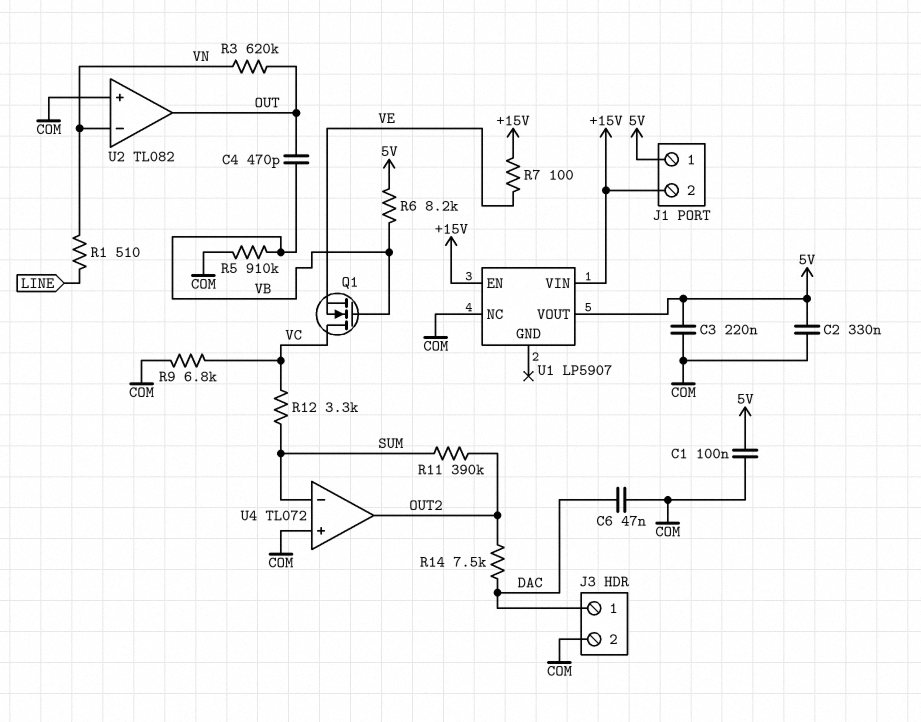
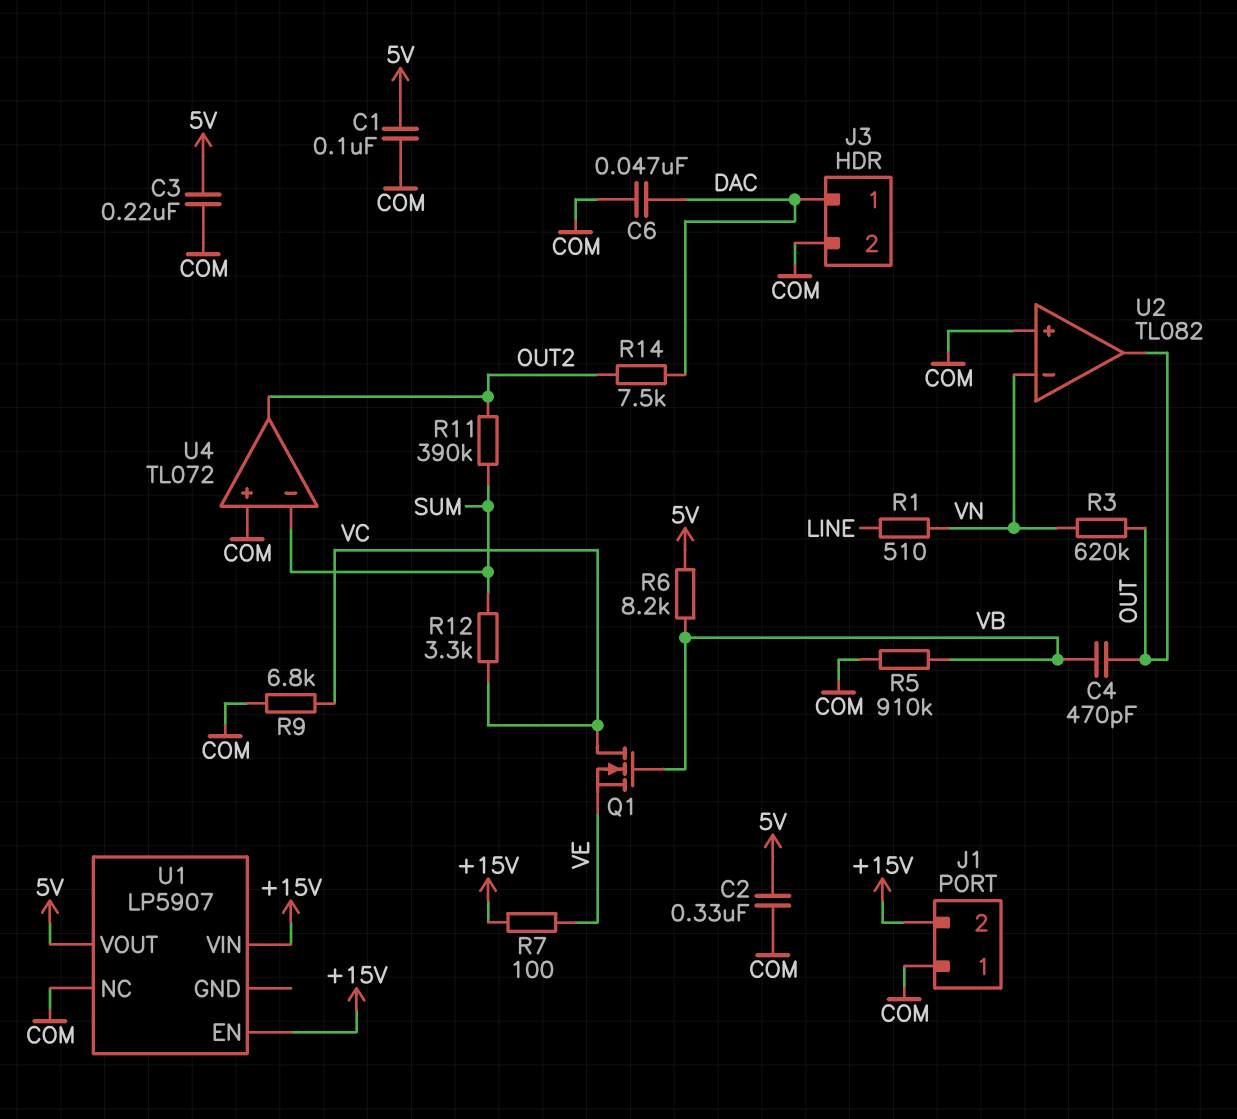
J1 pin 1: 5V -> COM

